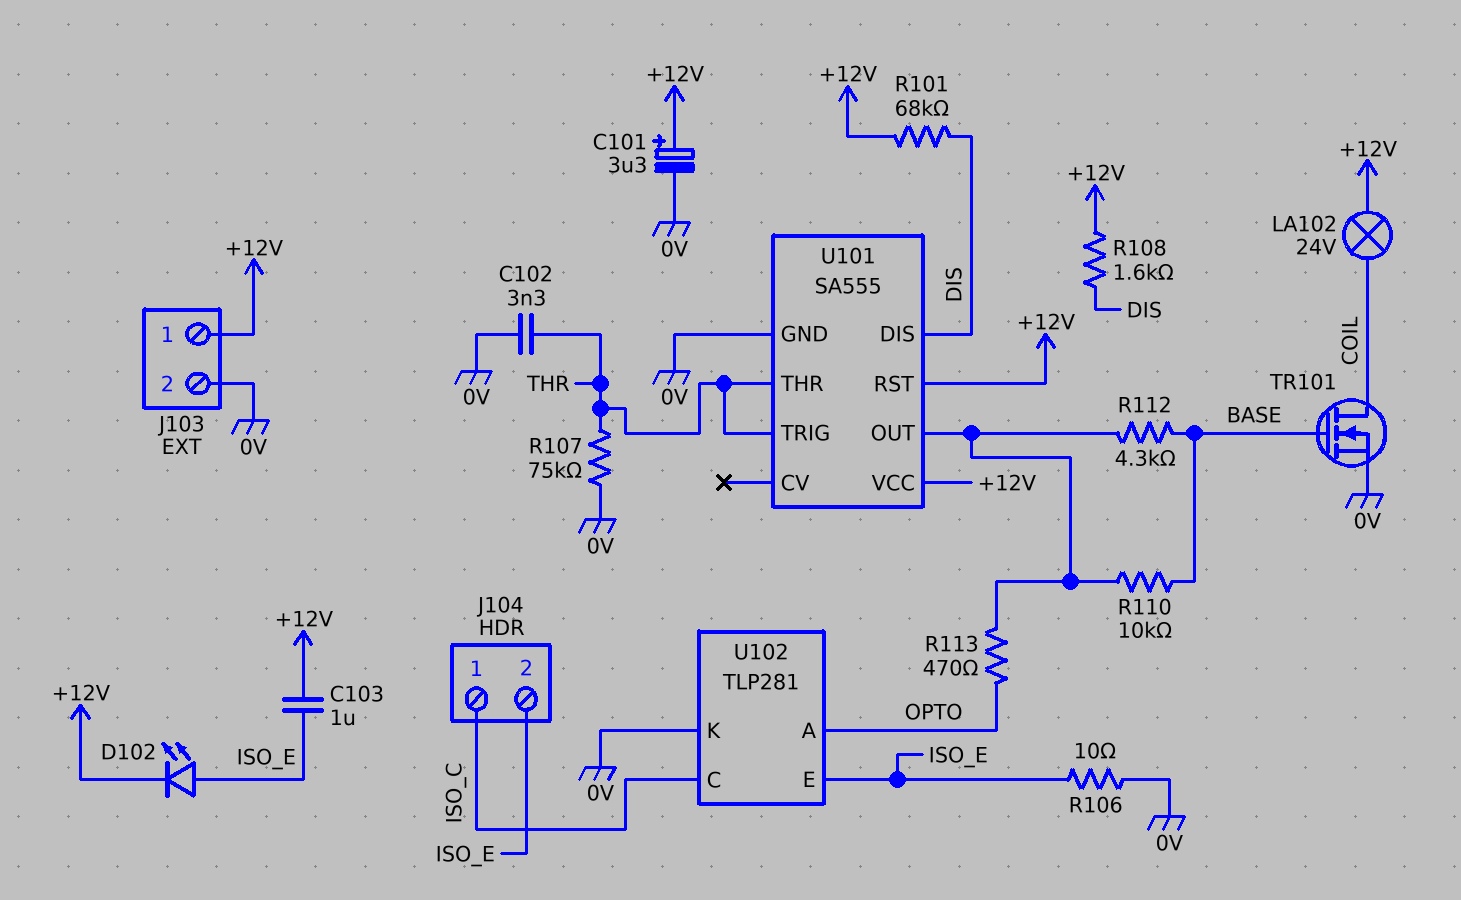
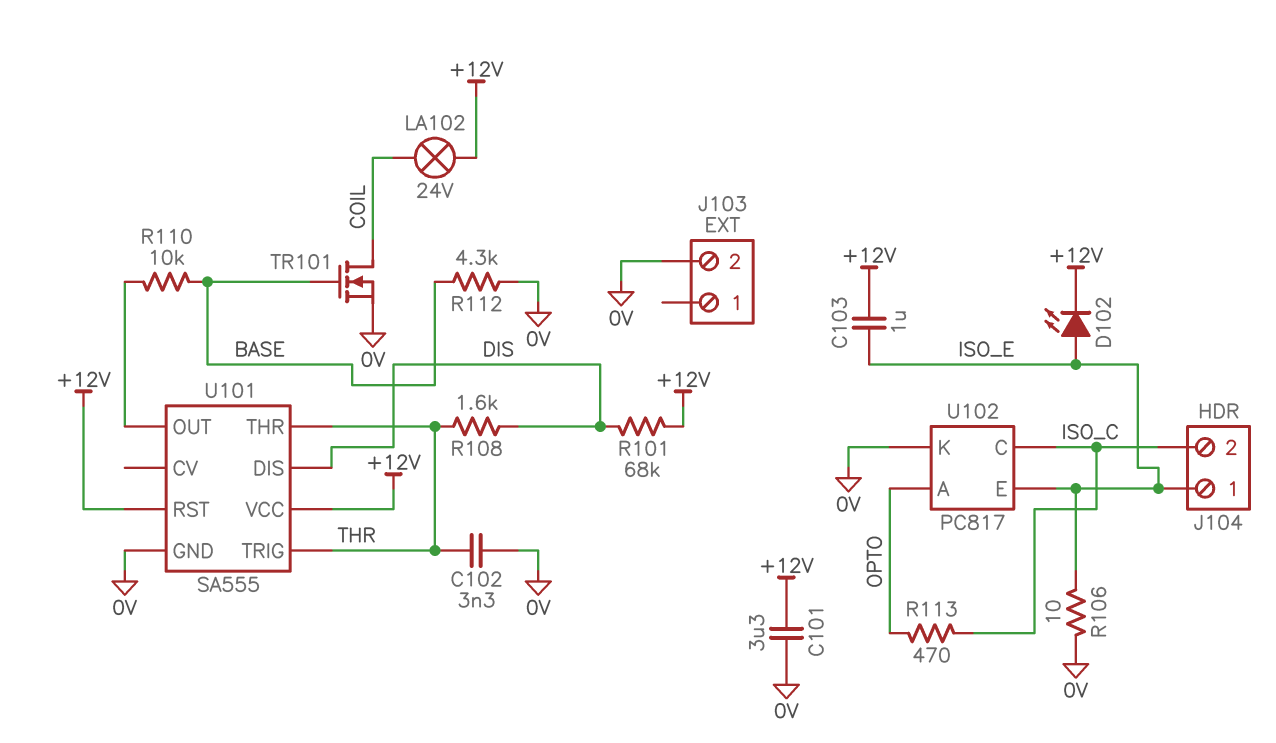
C101: 3.3uF (plus +12V, minus 0V) -> 3.3uF (+12V, 0V)
J103 pin 1: +12V -> none
J104 pin 1: ISO_C -> ISO_E
J104 pin 2: ISO_E -> ISO_C
R107: 75k (0V, THR) -> none
R108: 1.6k (+12V, DIS) -> 1.6k (DIS, THR)
R112: 4.3k (BASE, U101/OUT) -> 4.3k (0V, BASE)
R113: 470 (OPTO, U101/OUT) -> 470 (ISO_C, OPTO)
U102: TLP281 -> PC817

